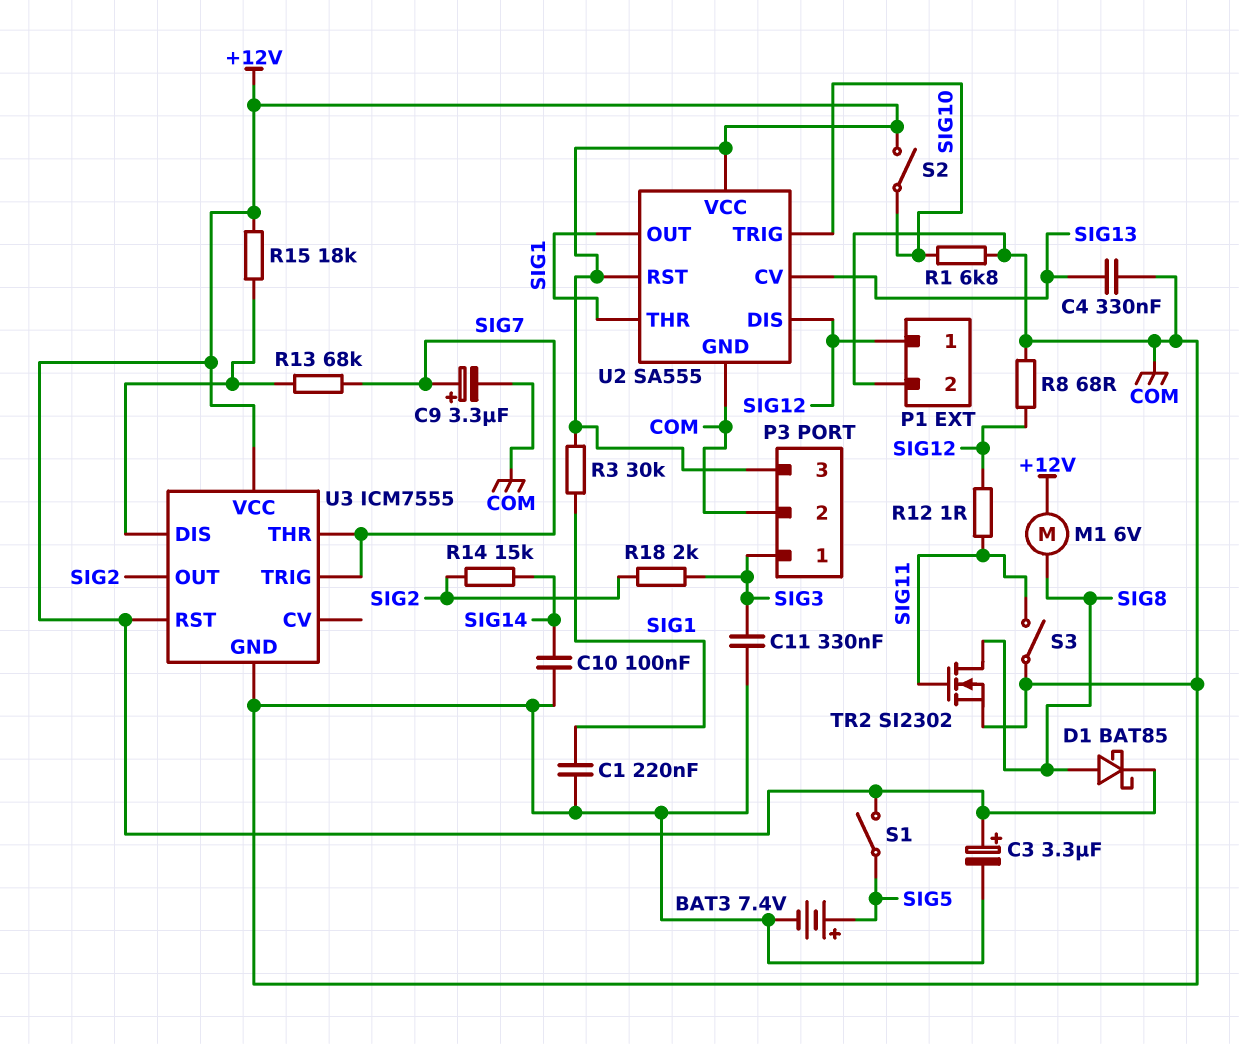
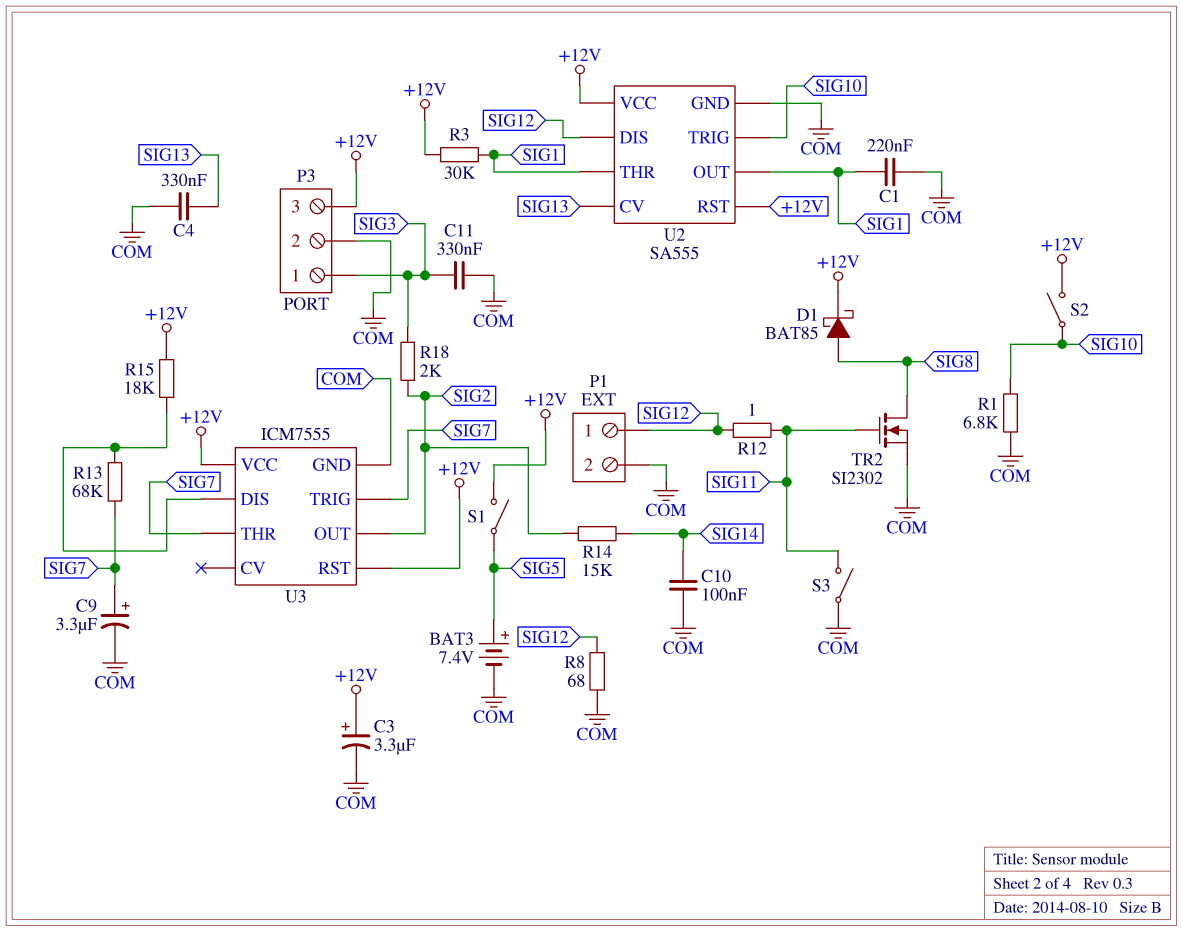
M1: motor 6V (+12V, SIG8) -> none

